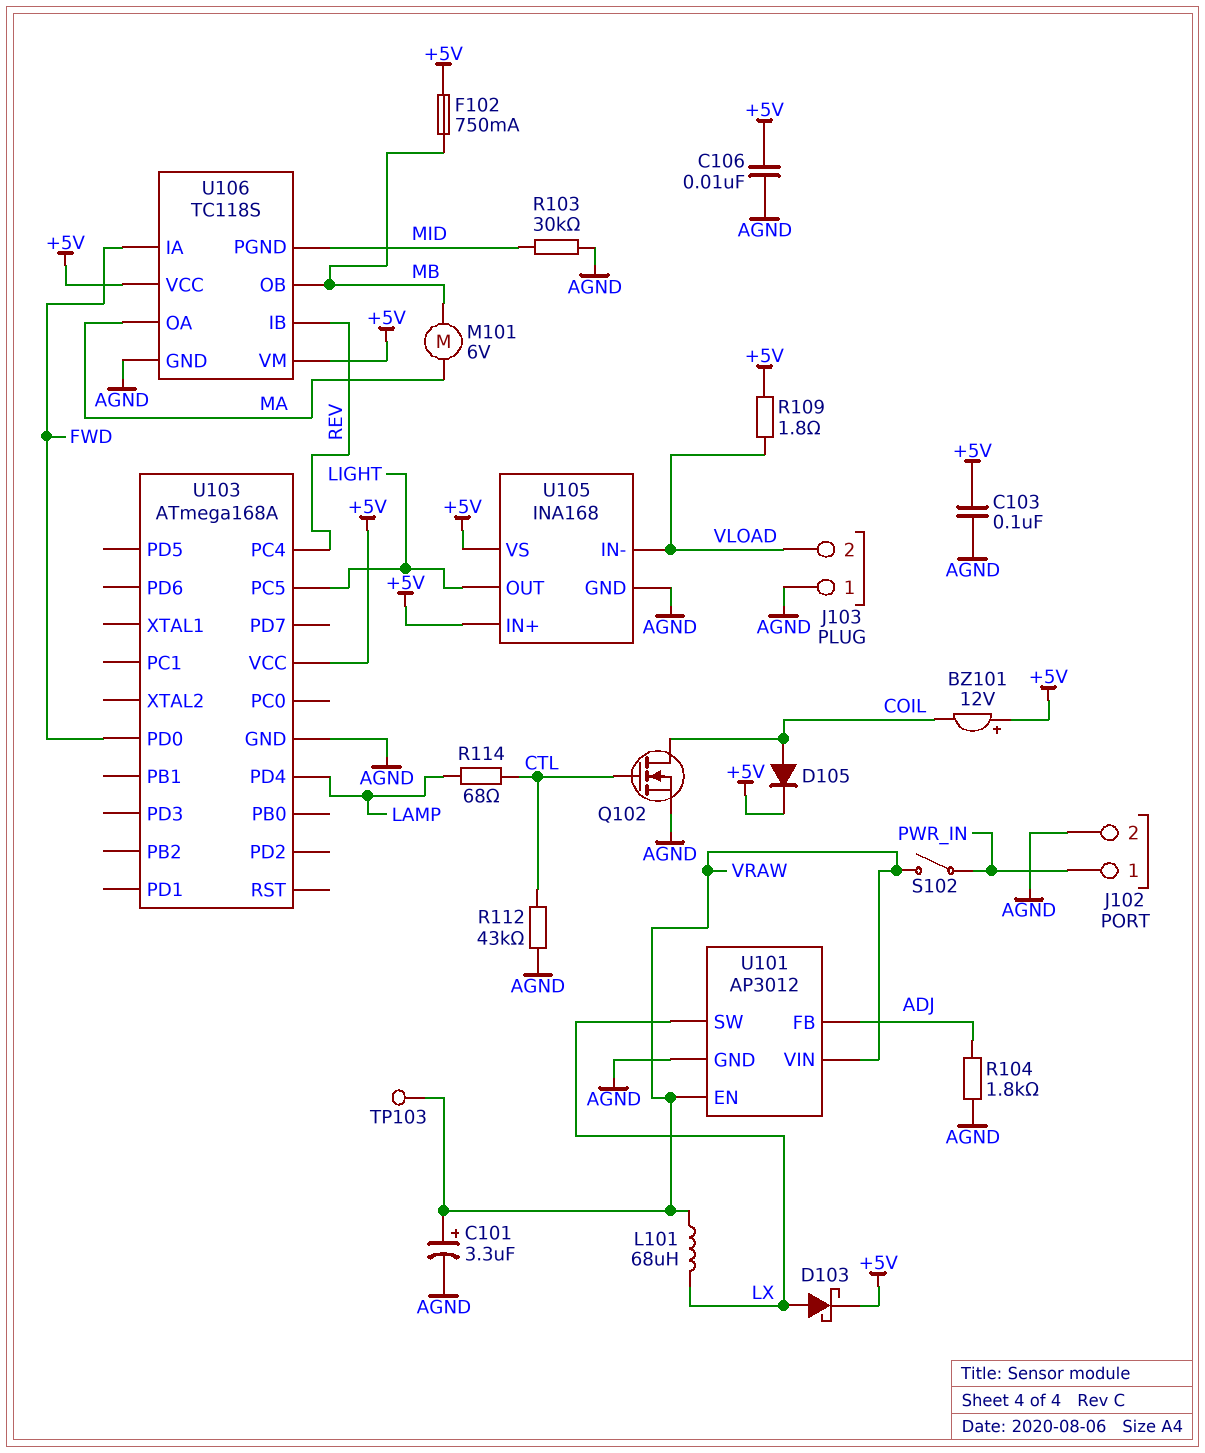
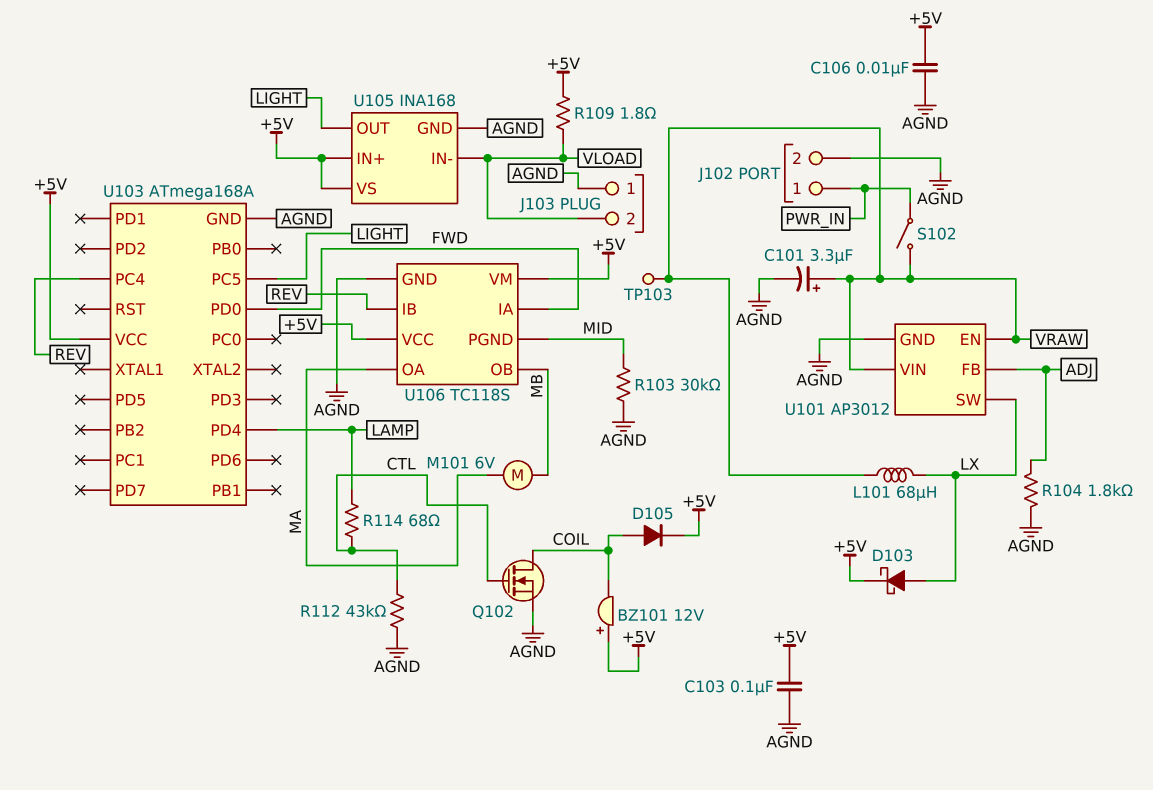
F102: 750mA (+5V, MB) -> none

